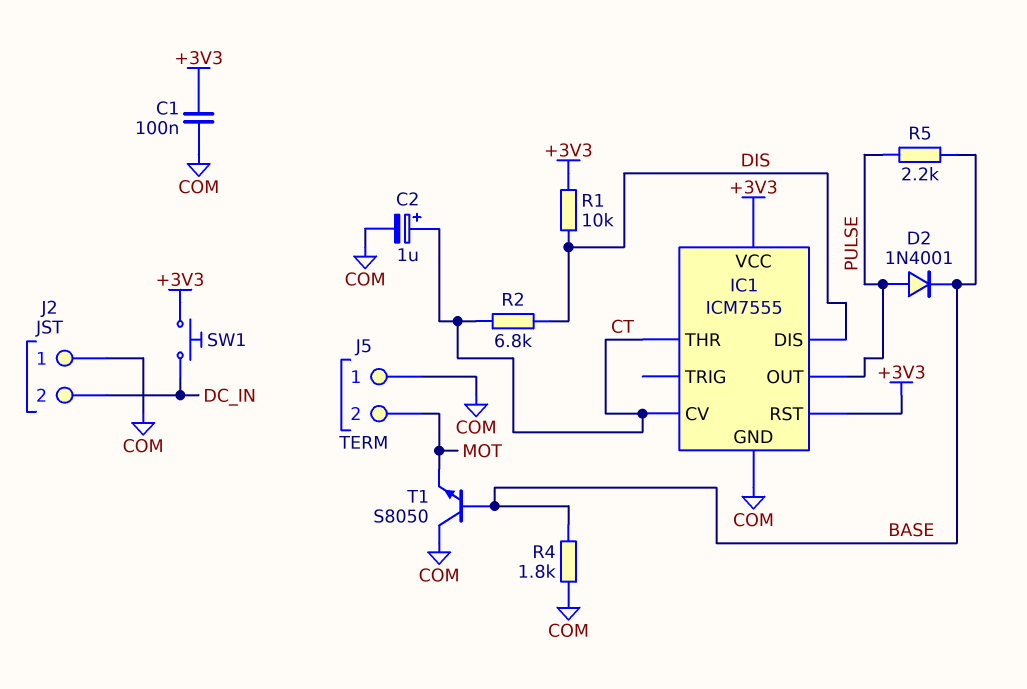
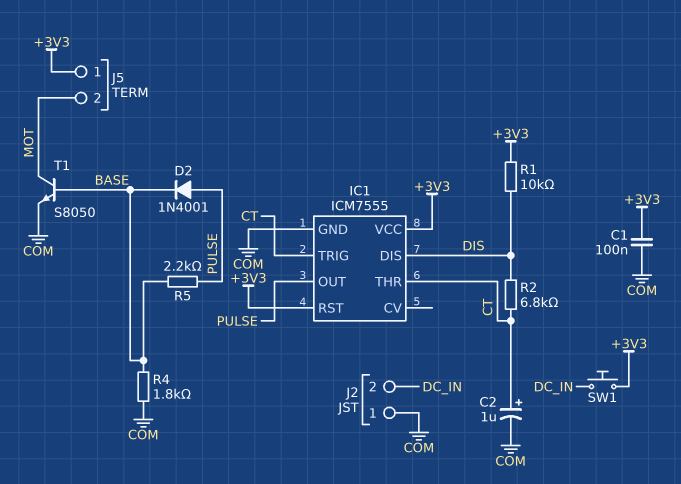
IC1 pin CV: CT -> none
IC1 pin TRIG: none -> CT
J5 pin 1: COM -> +3V3
T1: NPN S8050 (B BASE, C COM, E MOT) -> NPN S8050 (B BASE, C MOT, E COM)

